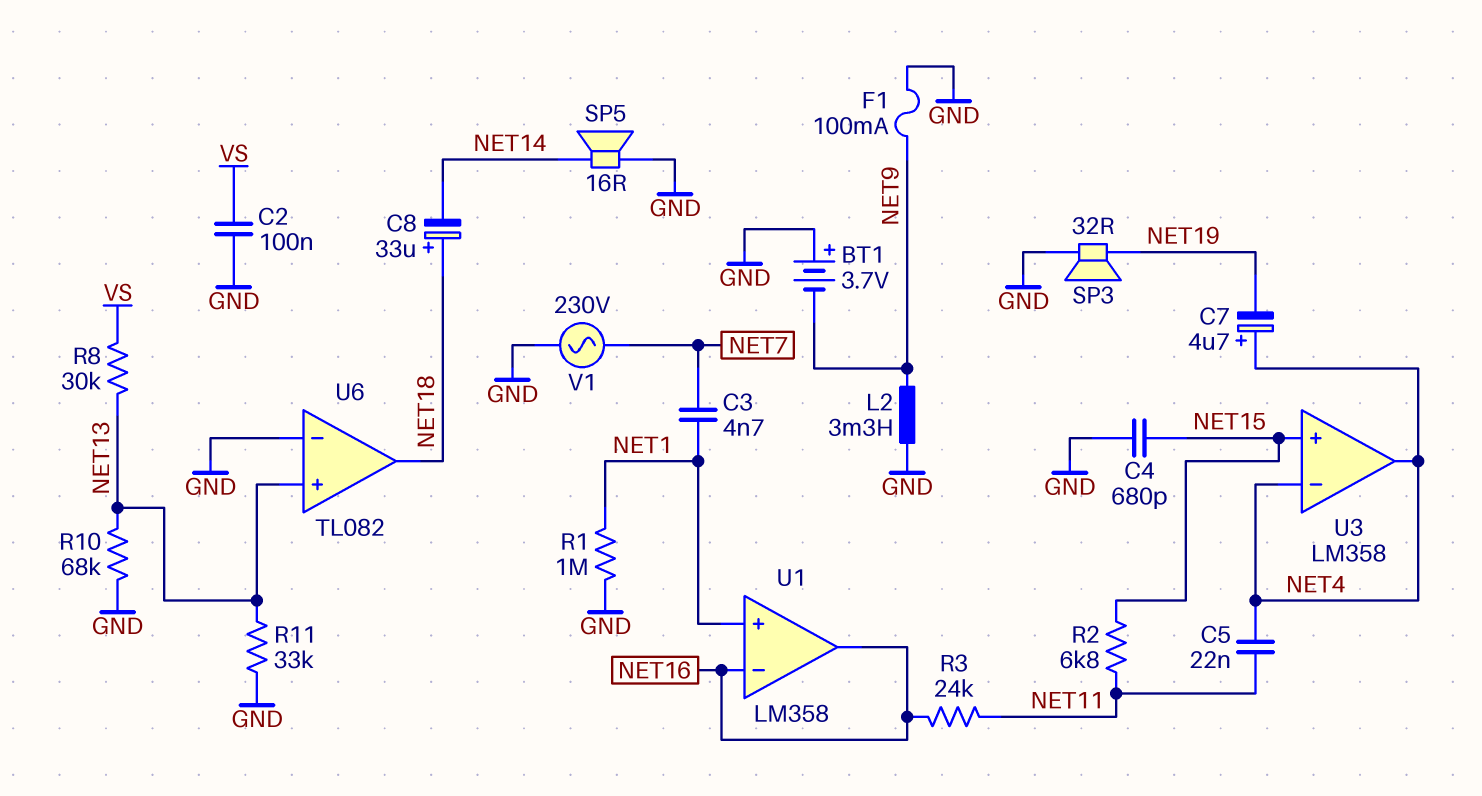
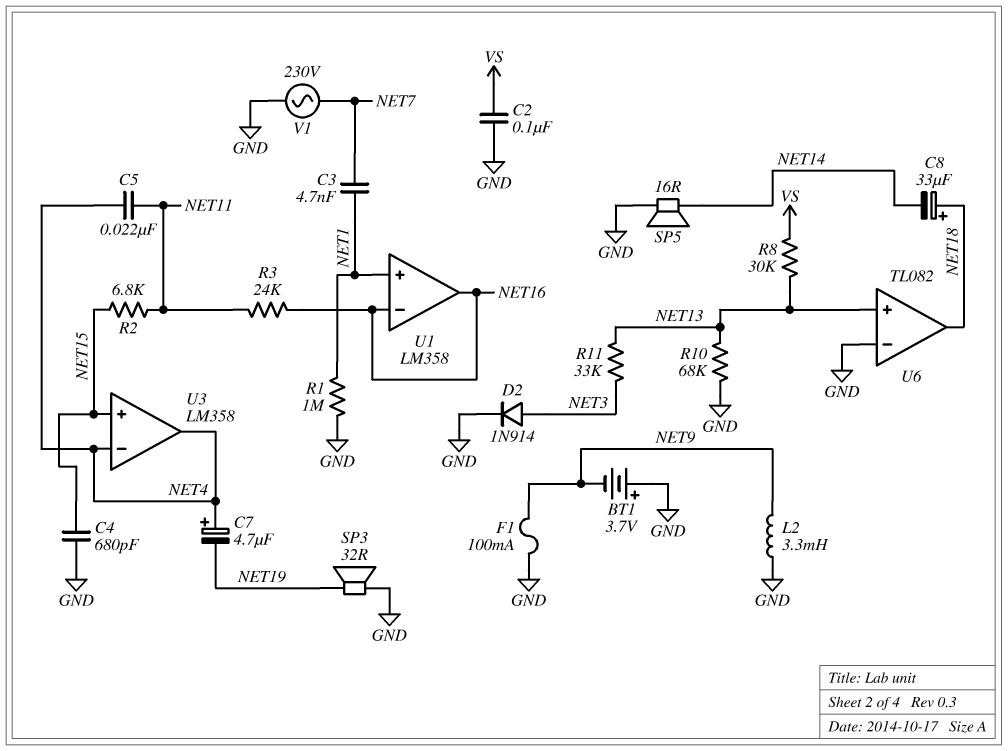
D2: none -> diode 1N914 (A NET3, K GND)
R11: 33k (GND, NET13) -> 33k (NET3, NET13)

